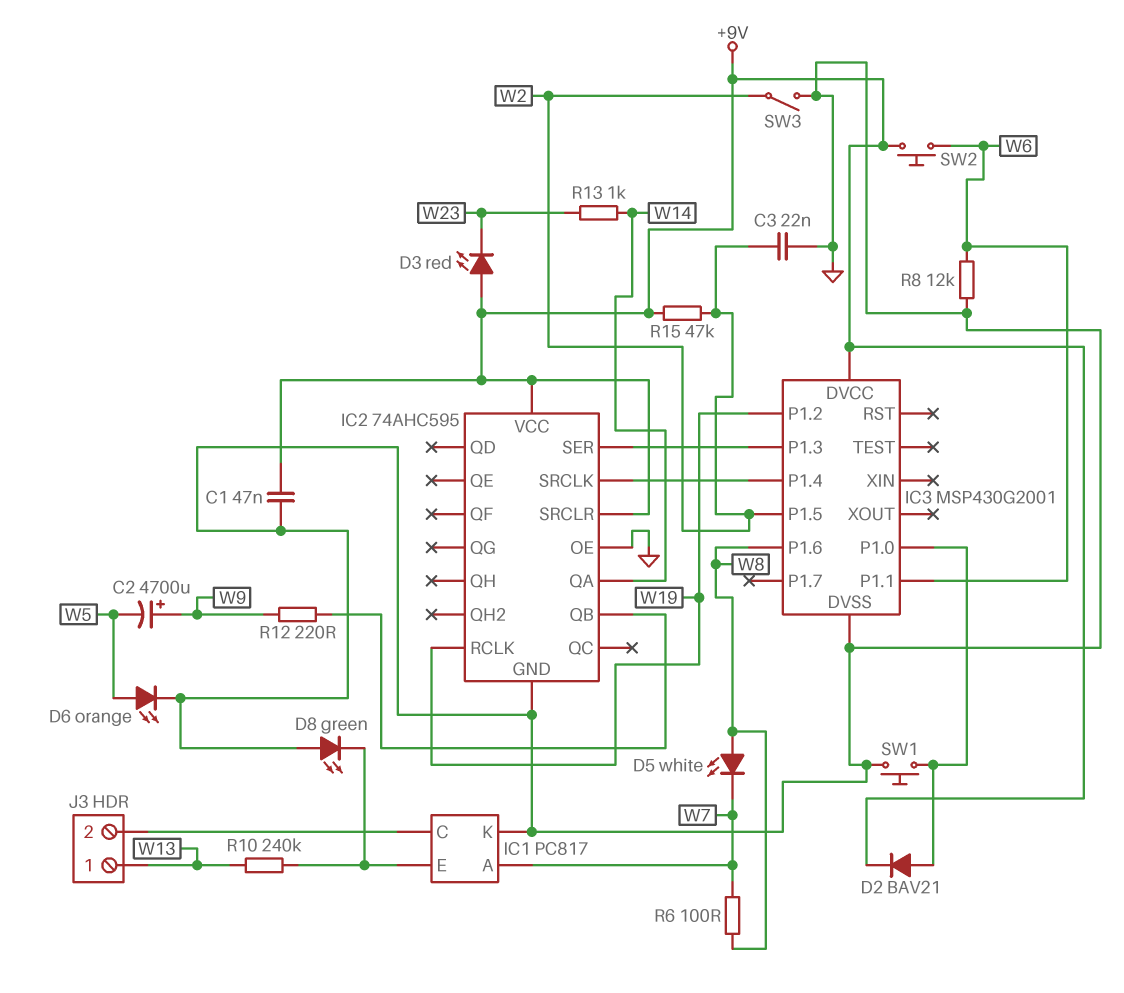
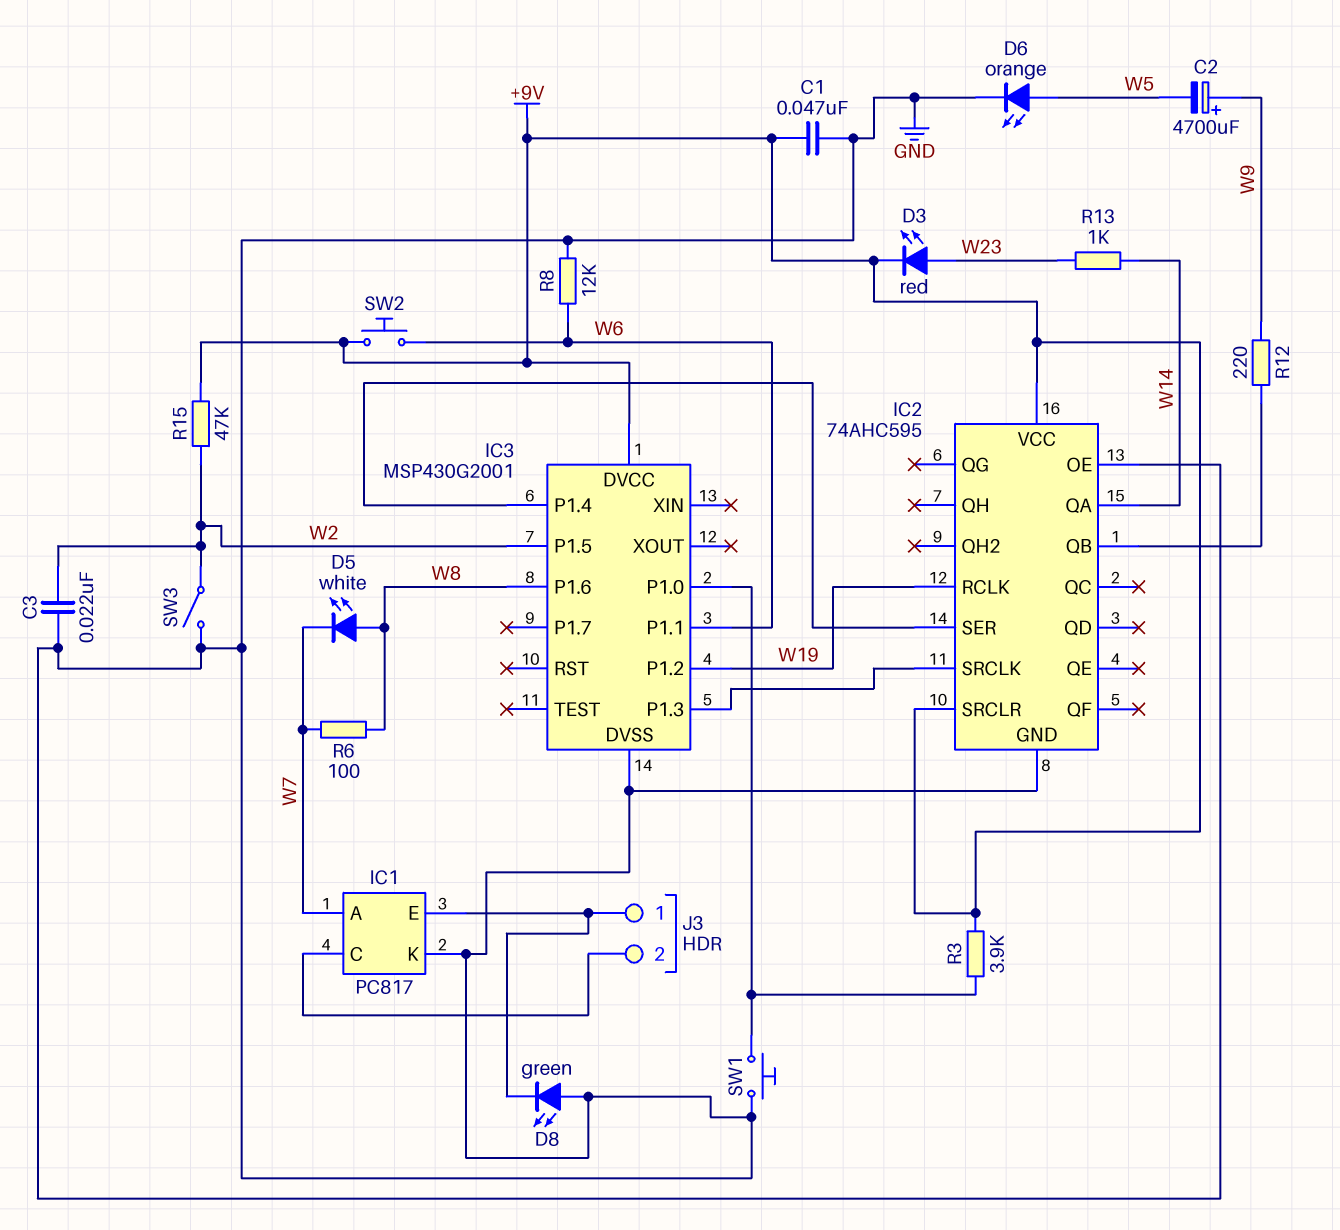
D2: diode BAV21 (A IC3/P1.0, K +9V) -> none
D3: LED red (A +9V, K W23) -> LED red (A W23, K +9V)
IC3 pin P1.3: IC2/SER -> IC2/SRCLK
IC3 pin P1.4: IC2/SRCLK -> IC2/SER
J3 pin 1: W13 -> IC1/E
R3: none -> 3.9k (+9V, IC3/P1.0)
R10: 240k (IC1/E, W13) -> none

